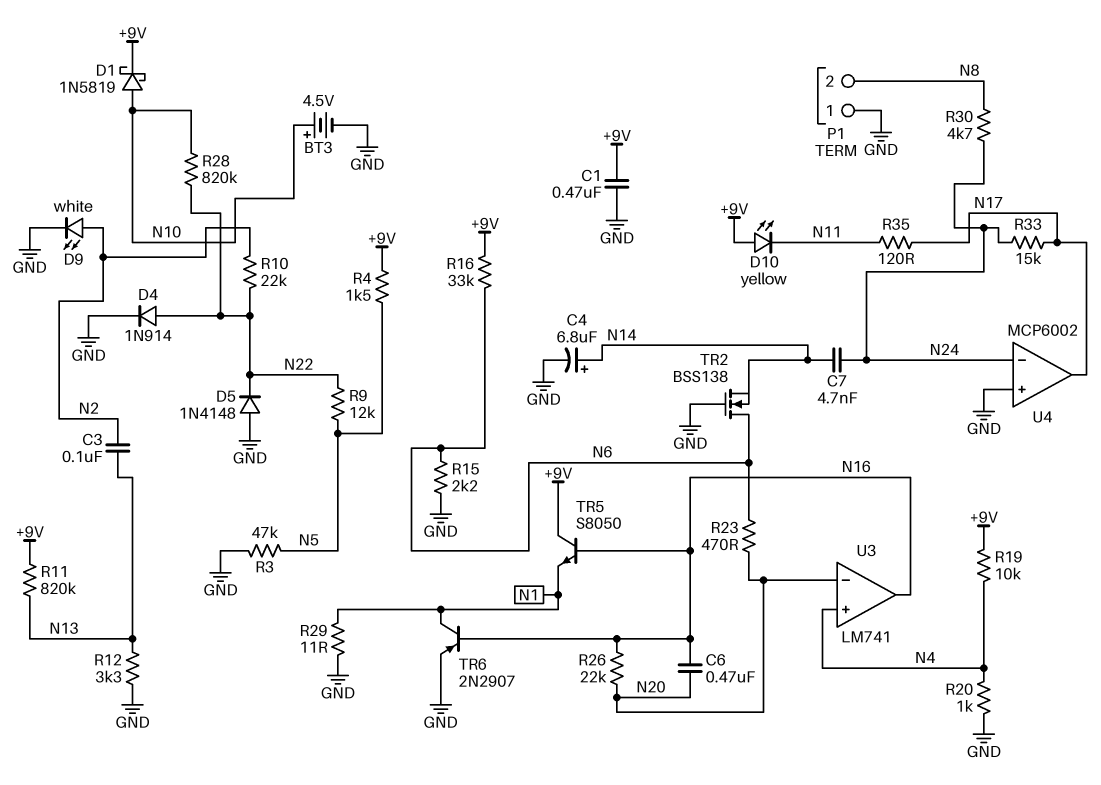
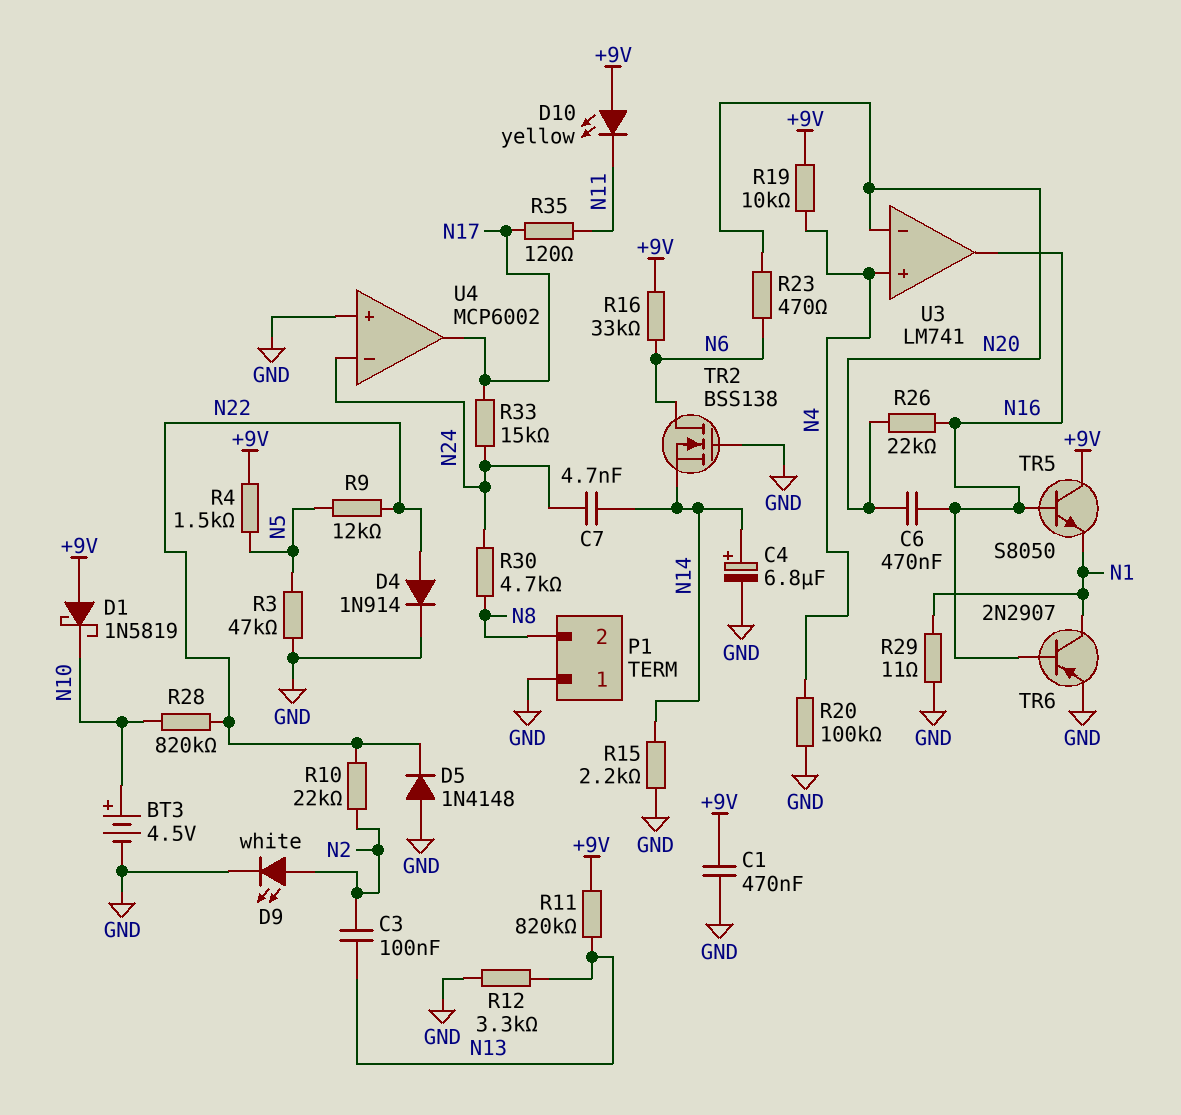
D1: schottky 1N5819 (A N10, K +9V) -> schottky 1N5819 (A +9V, K N10)
R15: 2.2k (GND, N6) -> 2.2k (GND, N14)
R20: 1k (GND, N4) -> 100k (GND, N4)

